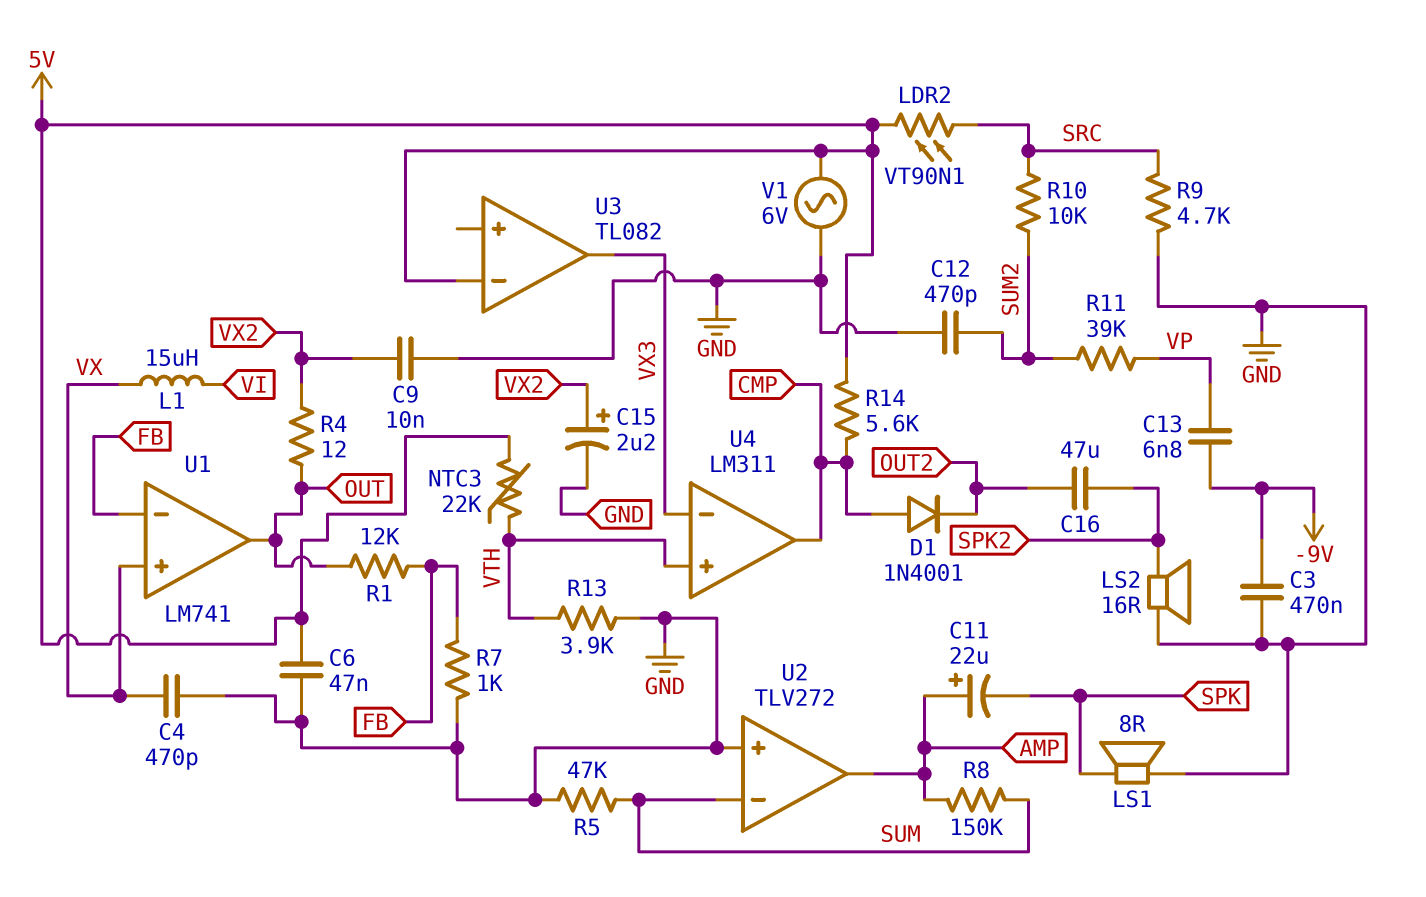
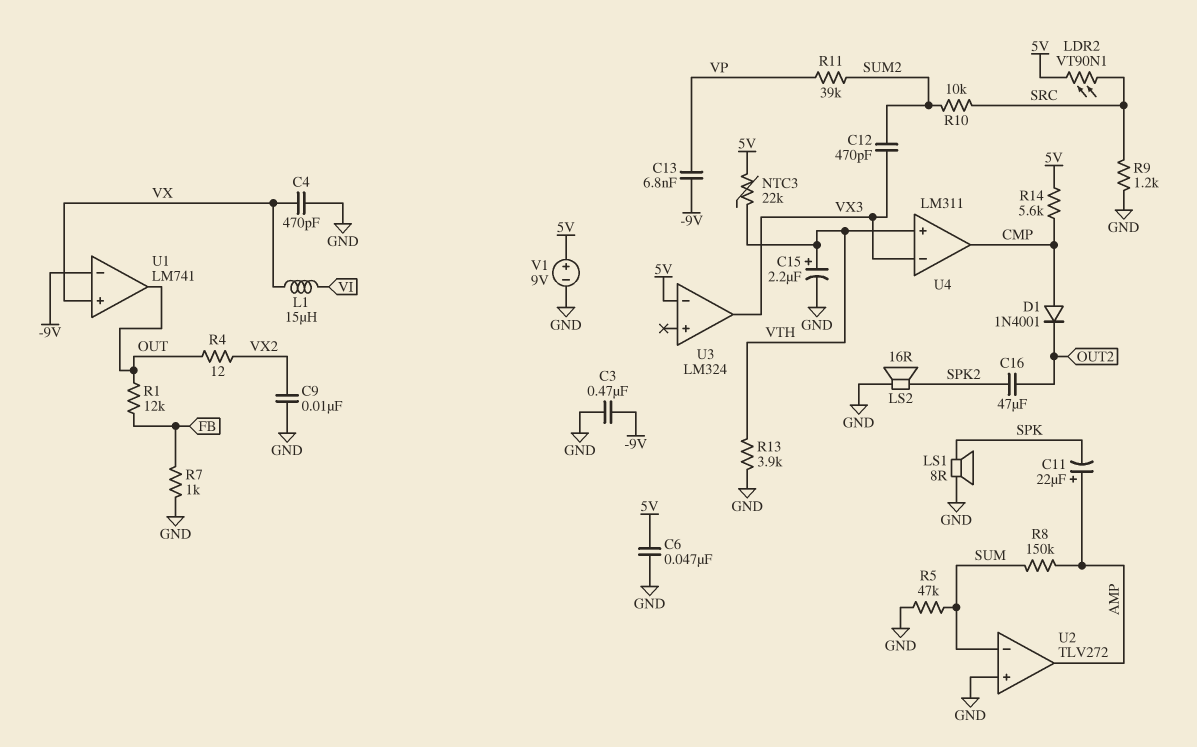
C12: 470pF (GND, SUM2) -> 470pF (SUM2, VX3)
C15: 2.2uF (plus VX2, minus GND) -> 2.2uF (plus VTH, minus GND)
R9: 4.7k (GND, SRC) -> 1.2k (GND, SRC)
U1 pin in-: FB -> -9V
U3: TL082 -> LM324
V1: AC 6V (5V, GND) -> 9V (plus 5V, minus GND)

